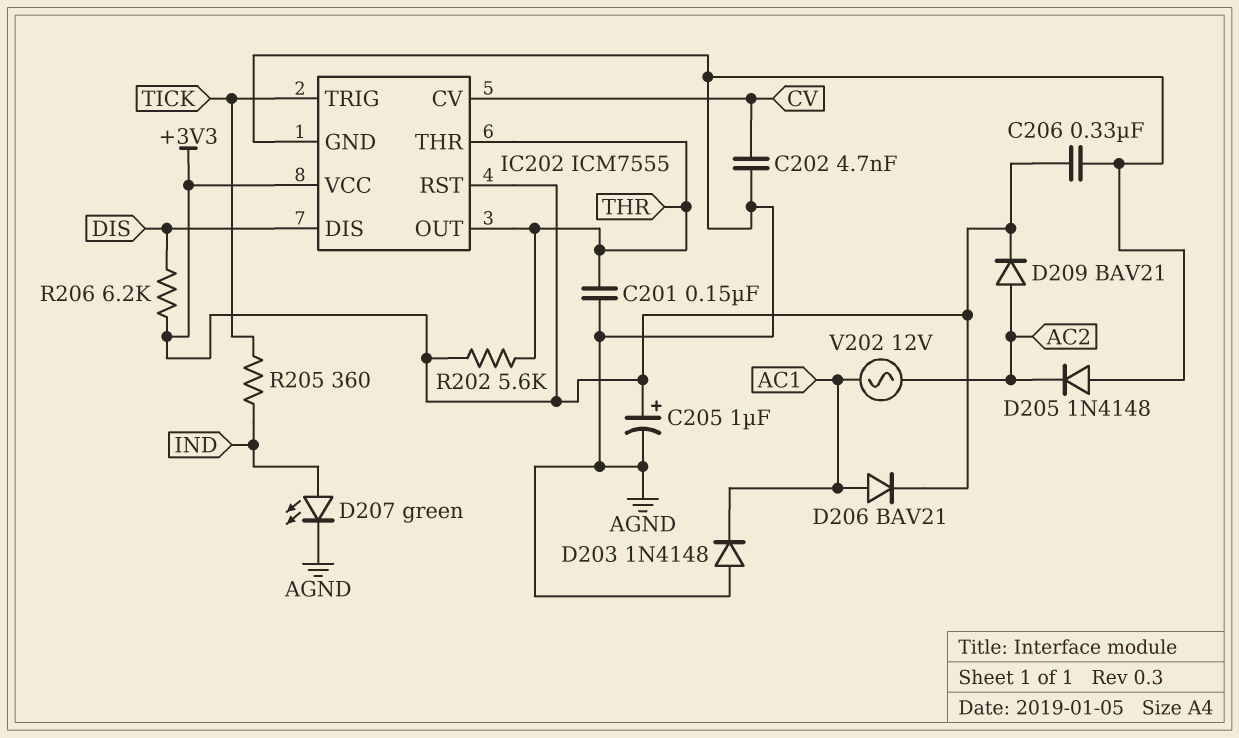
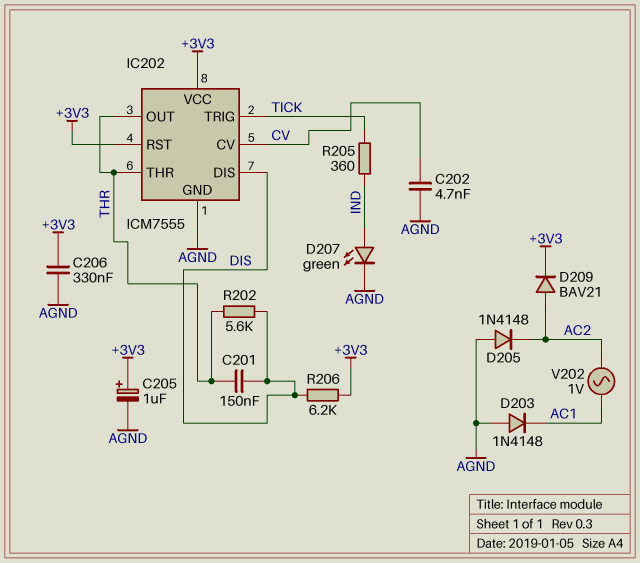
C201: 150nF (AGND, THR) -> 150nF (DIS, THR)
D206: diode BAV21 (A AC1, K +3V3) -> none
R202: 5.6k (+3V3, THR) -> 5.6k (DIS, THR)
V202: AC 12V (AC1, AC2) -> AC 1V (AC1, AC2)

